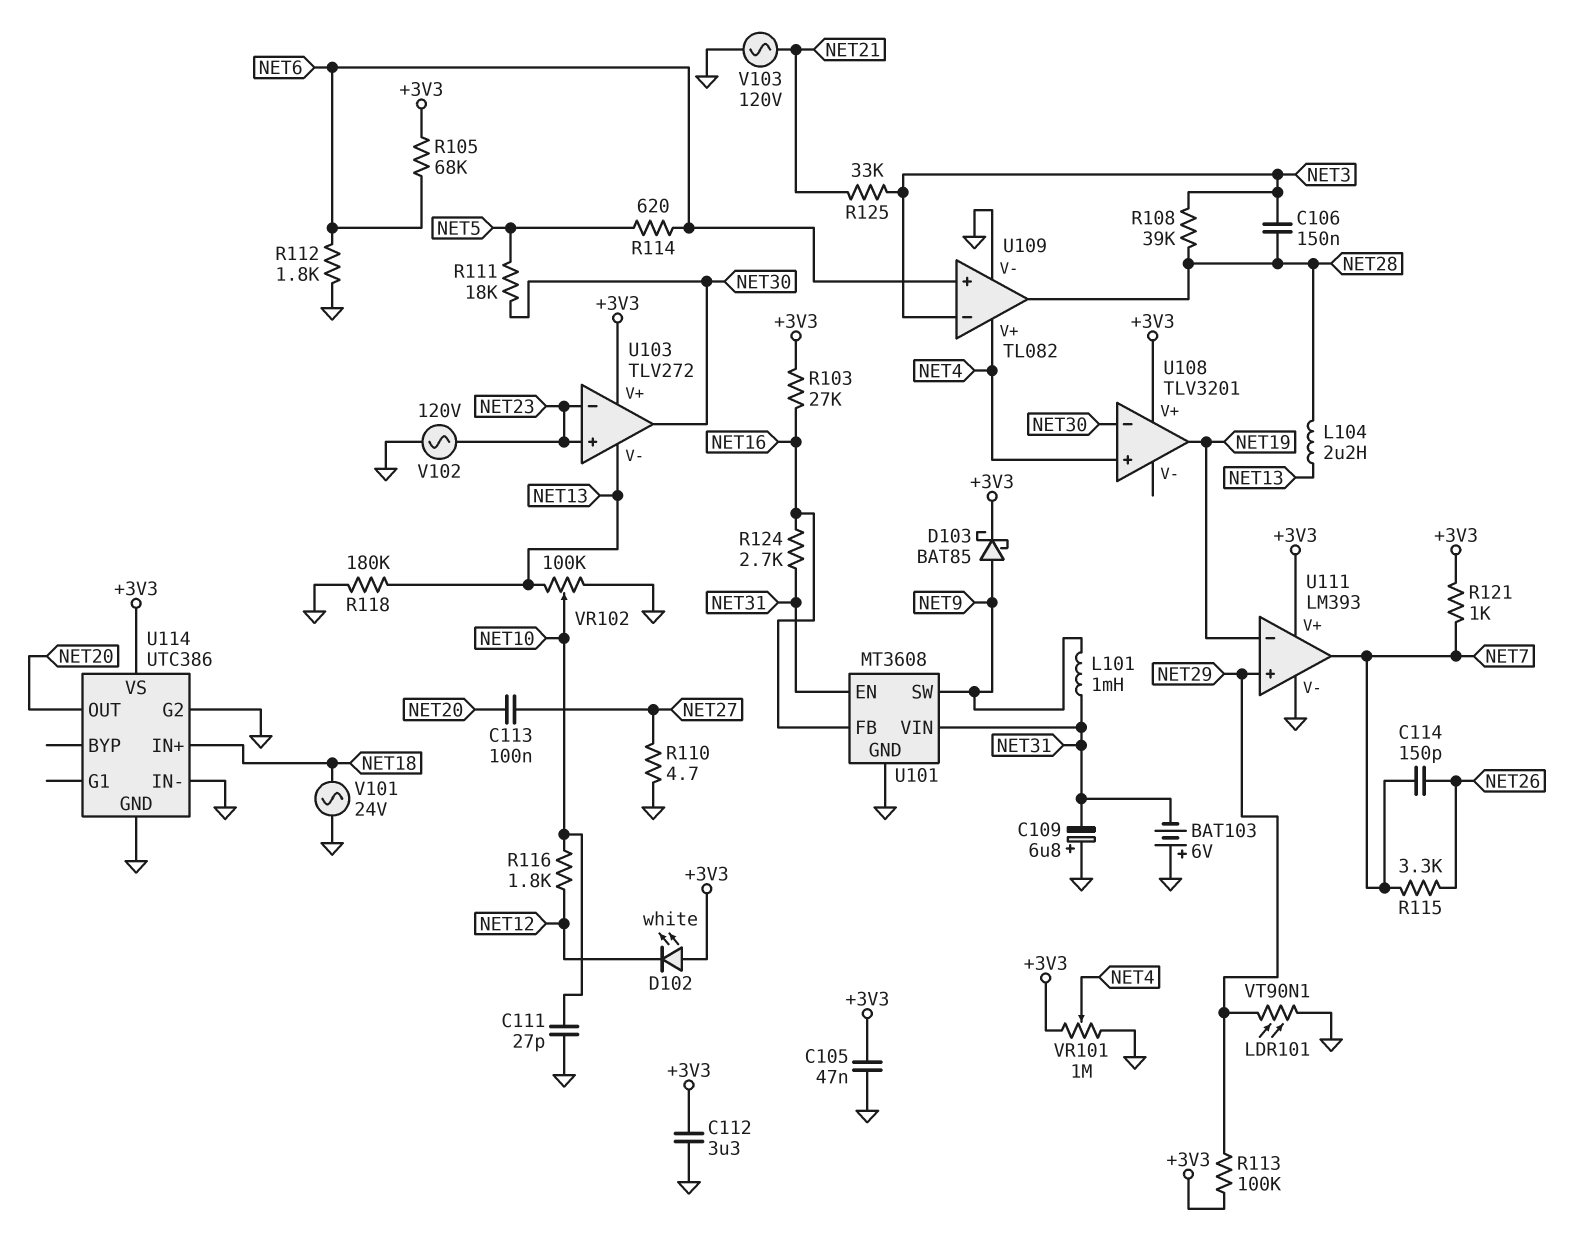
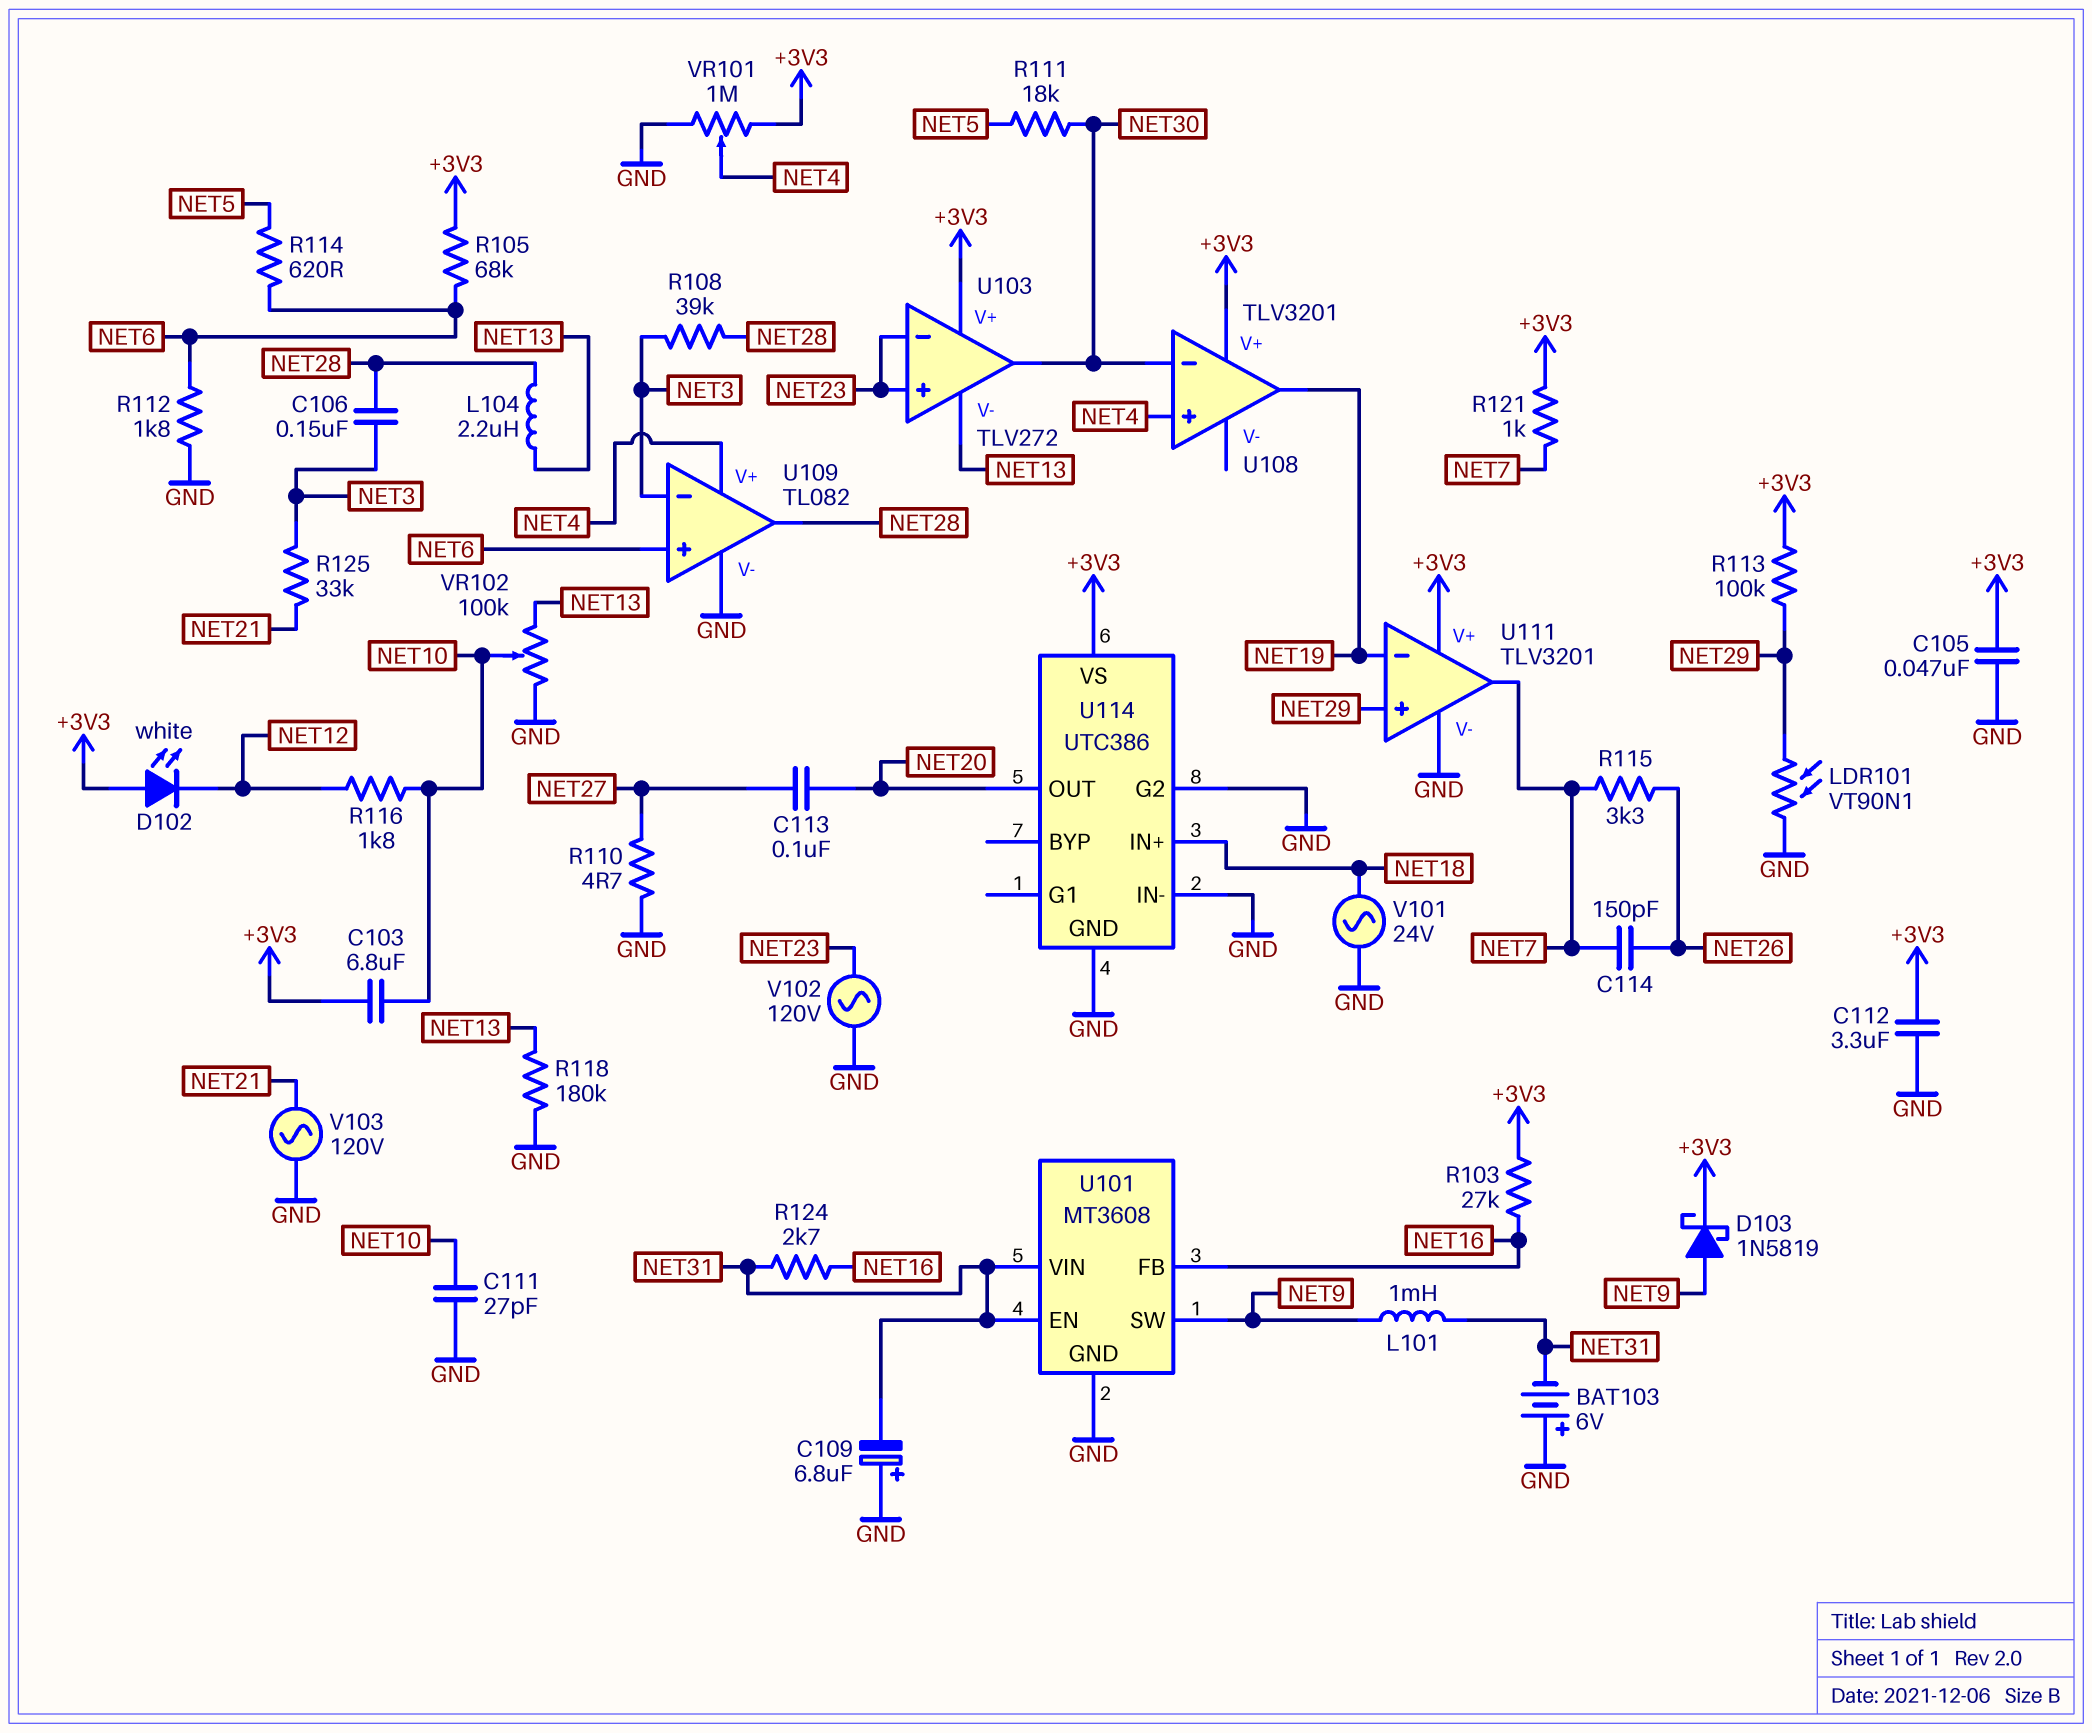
C103: none -> 6.8uF (+3V3, NET10)
D103: schottky BAT85 (A NET9, K +3V3) -> schottky 1N5819 (A NET9, K +3V3)
U111: LM393 -> TLV3201

